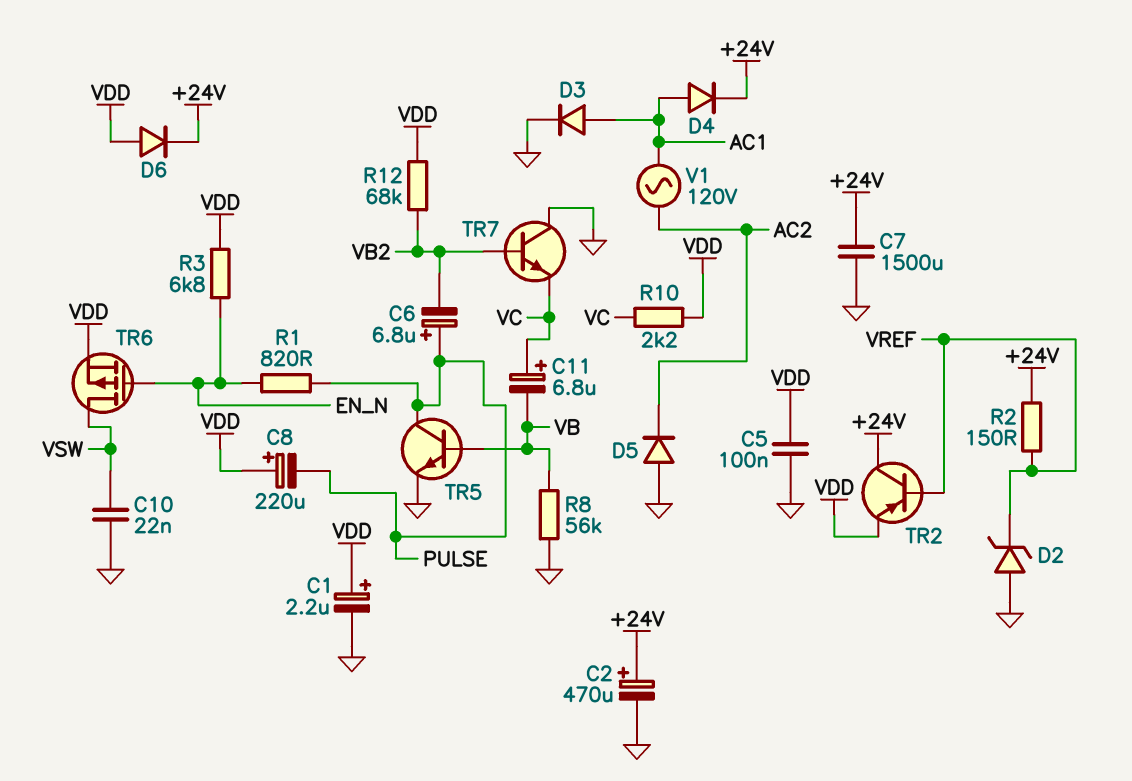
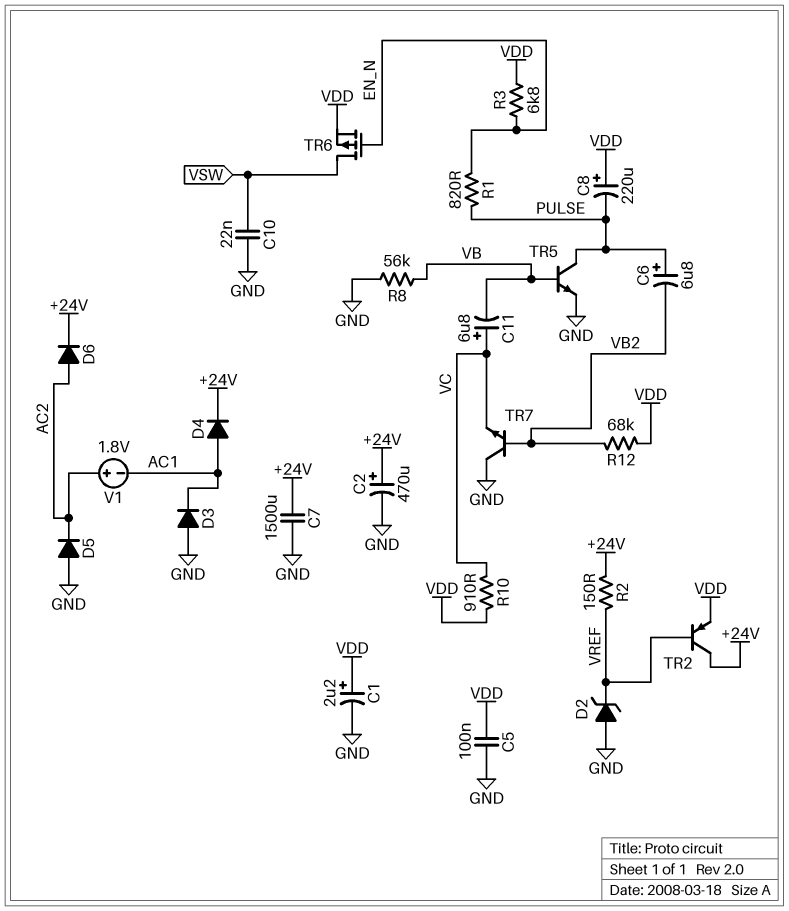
D3: diode (A AC1, K GND) -> diode (A GND, K AC1)
D6: diode (A VDD, K +24V) -> diode (A AC2, K +24V)
R10: 2.2k (VC, VDD) -> 910 (VC, VDD)
V1: AC 120V (AC1, AC2) -> 1.8V (plus AC2, minus AC1)

